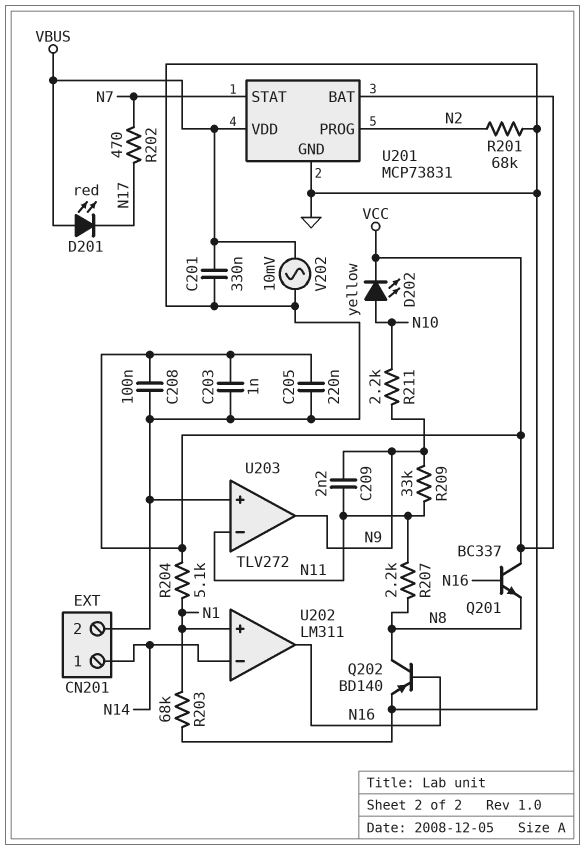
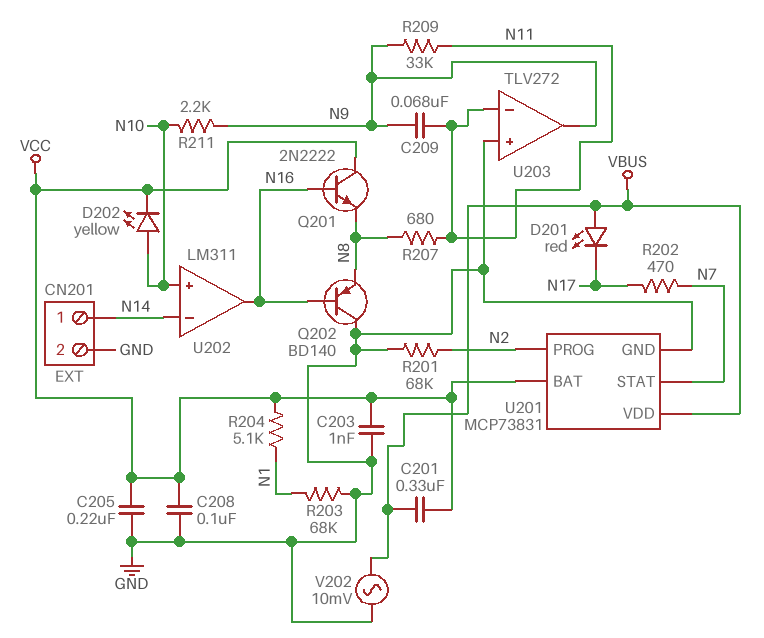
C201: 330nF (GND, VBUS) -> 330nF (VBUS, VCC)
C209: 2.2nF (N9, N11) -> 68nF (N9, N11)
Q201: NPN BC337 (B N16, C VCC, E N8) -> NPN 2N2222 (B N16, C VCC, E N8)
Q202: PNP BD140 (B N16, C N8, E GND) -> PNP BD140 (B N16, C GND, E N8)
R207: 2.2k (N8, N11) -> 680 (N8, N11)
U202 pin in+: N1 -> N10

